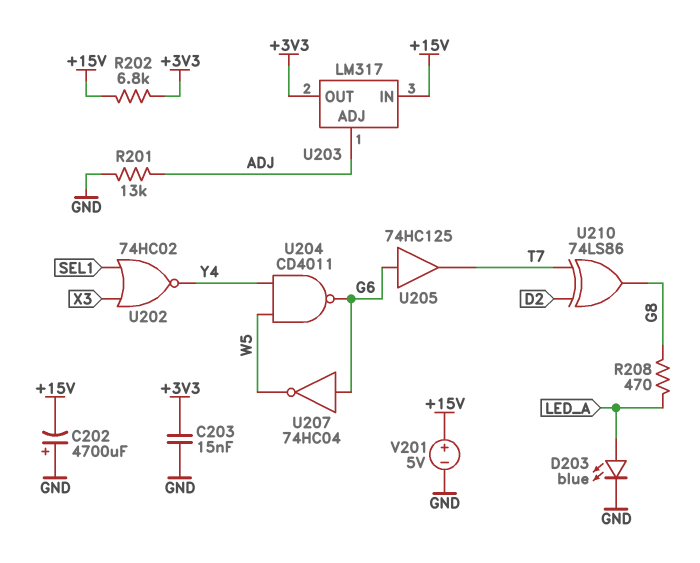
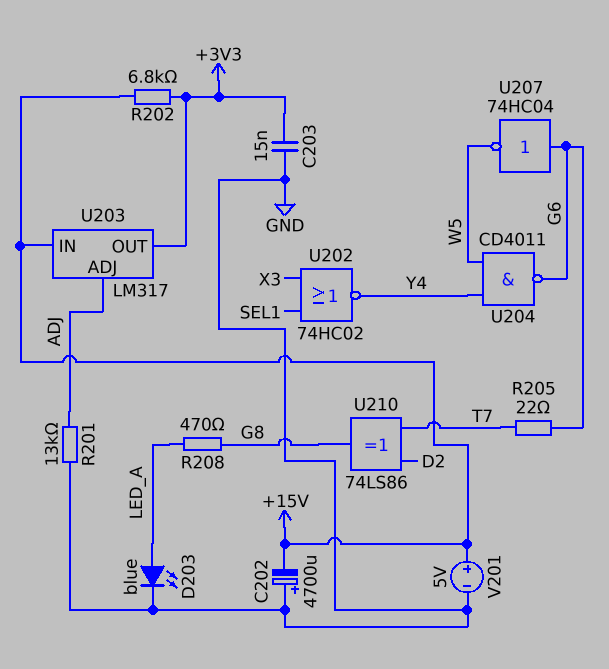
R205: none -> 22 (G6, T7)
U205: buffer 74HC125 (in G6, out T7) -> none

